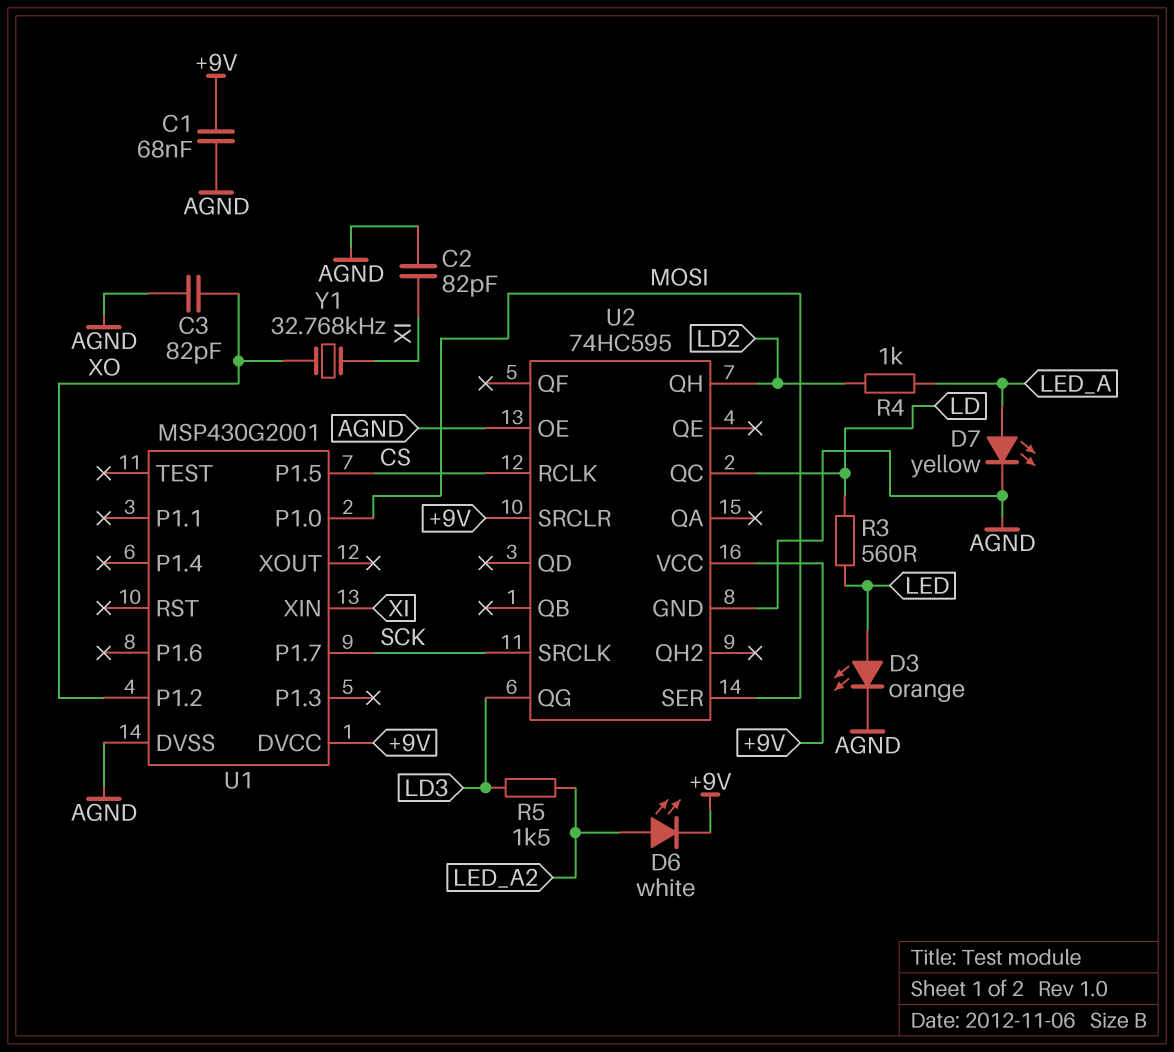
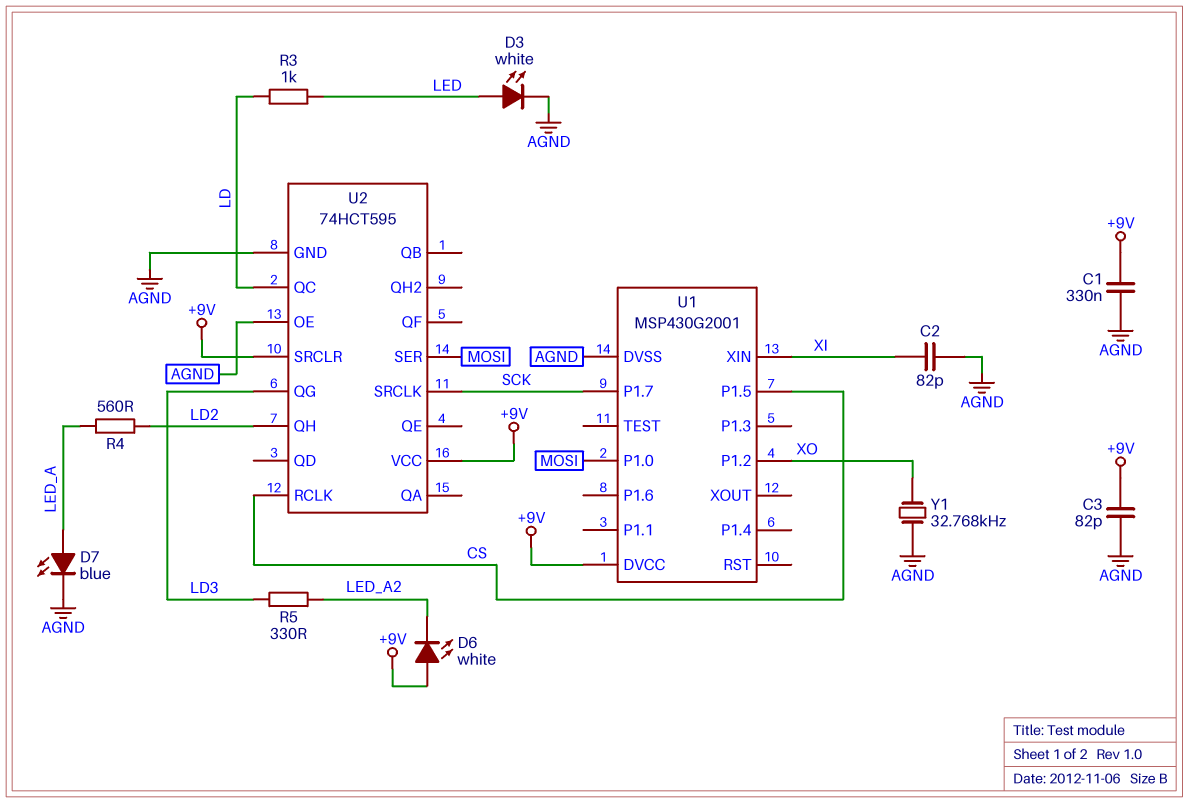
C1: 68nF (+9V, AGND) -> 330nF (+9V, AGND)
C3: 82pF (AGND, XO) -> 82pF (+9V, AGND)
D3: LED orange (A LED, K AGND) -> LED white (A LED, K AGND)
D6: LED white (A LED_A2, K +9V) -> LED white (A +9V, K LED_A2)
D7: LED yellow (A LED_A, K AGND) -> LED blue (A LED_A, K AGND)
R3: 560 (LD, LED) -> 1k (LD, LED)
R4: 1k (LD2, LED_A) -> 560 (LD2, LED_A)
R5: 1.5k (LD3, LED_A2) -> 330 (LD3, LED_A2)
U2: 74HC595 -> 74HCT595
Y1: 32.768kHz (XI, XO) -> 32.768kHz (AGND, XO)

